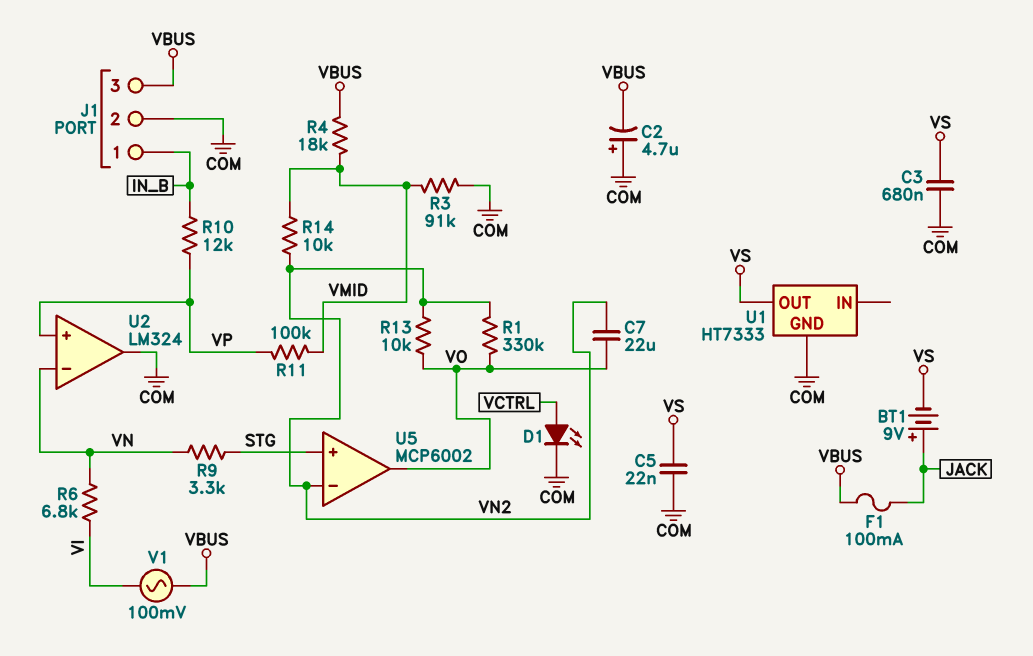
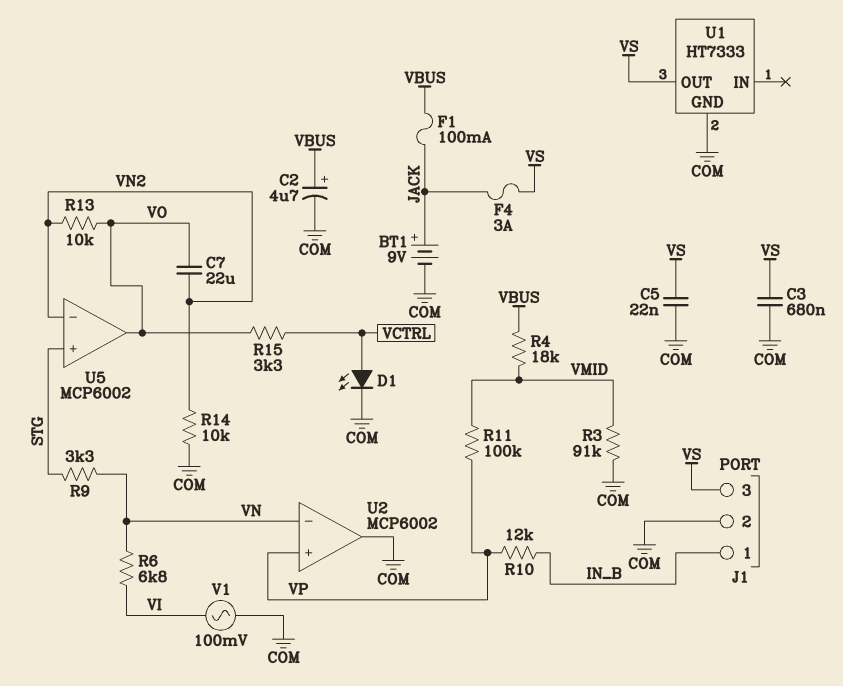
BT1: 9V (plus JACK, minus VS) -> 9V (plus JACK, minus COM)
C2: 4.7uF (plus COM, minus VBUS) -> 4.7uF (plus VBUS, minus COM)
F4: none -> 3A (JACK, VS)
J1 pin 3: VBUS -> VS
R1: 330k (VN2, VO) -> none
R14: 10k (VMID, VN2) -> 10k (COM, VN2)
R15: none -> 3.3k (VCTRL, VO)
U2: LM324 -> MCP6002
V1: AC 100mV (VBUS, VI) -> AC 100mV (COM, VI)

